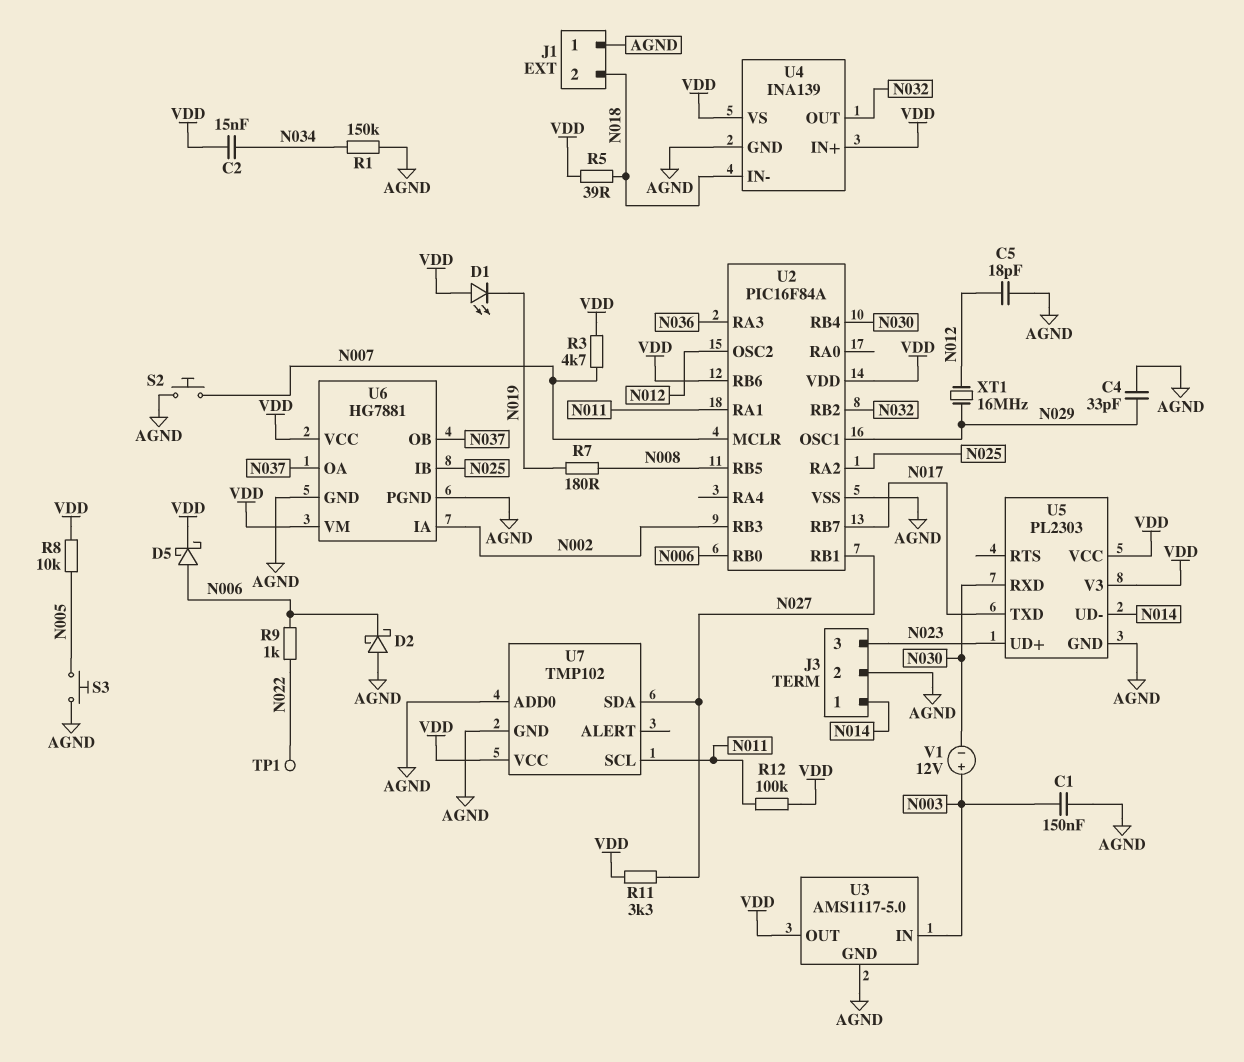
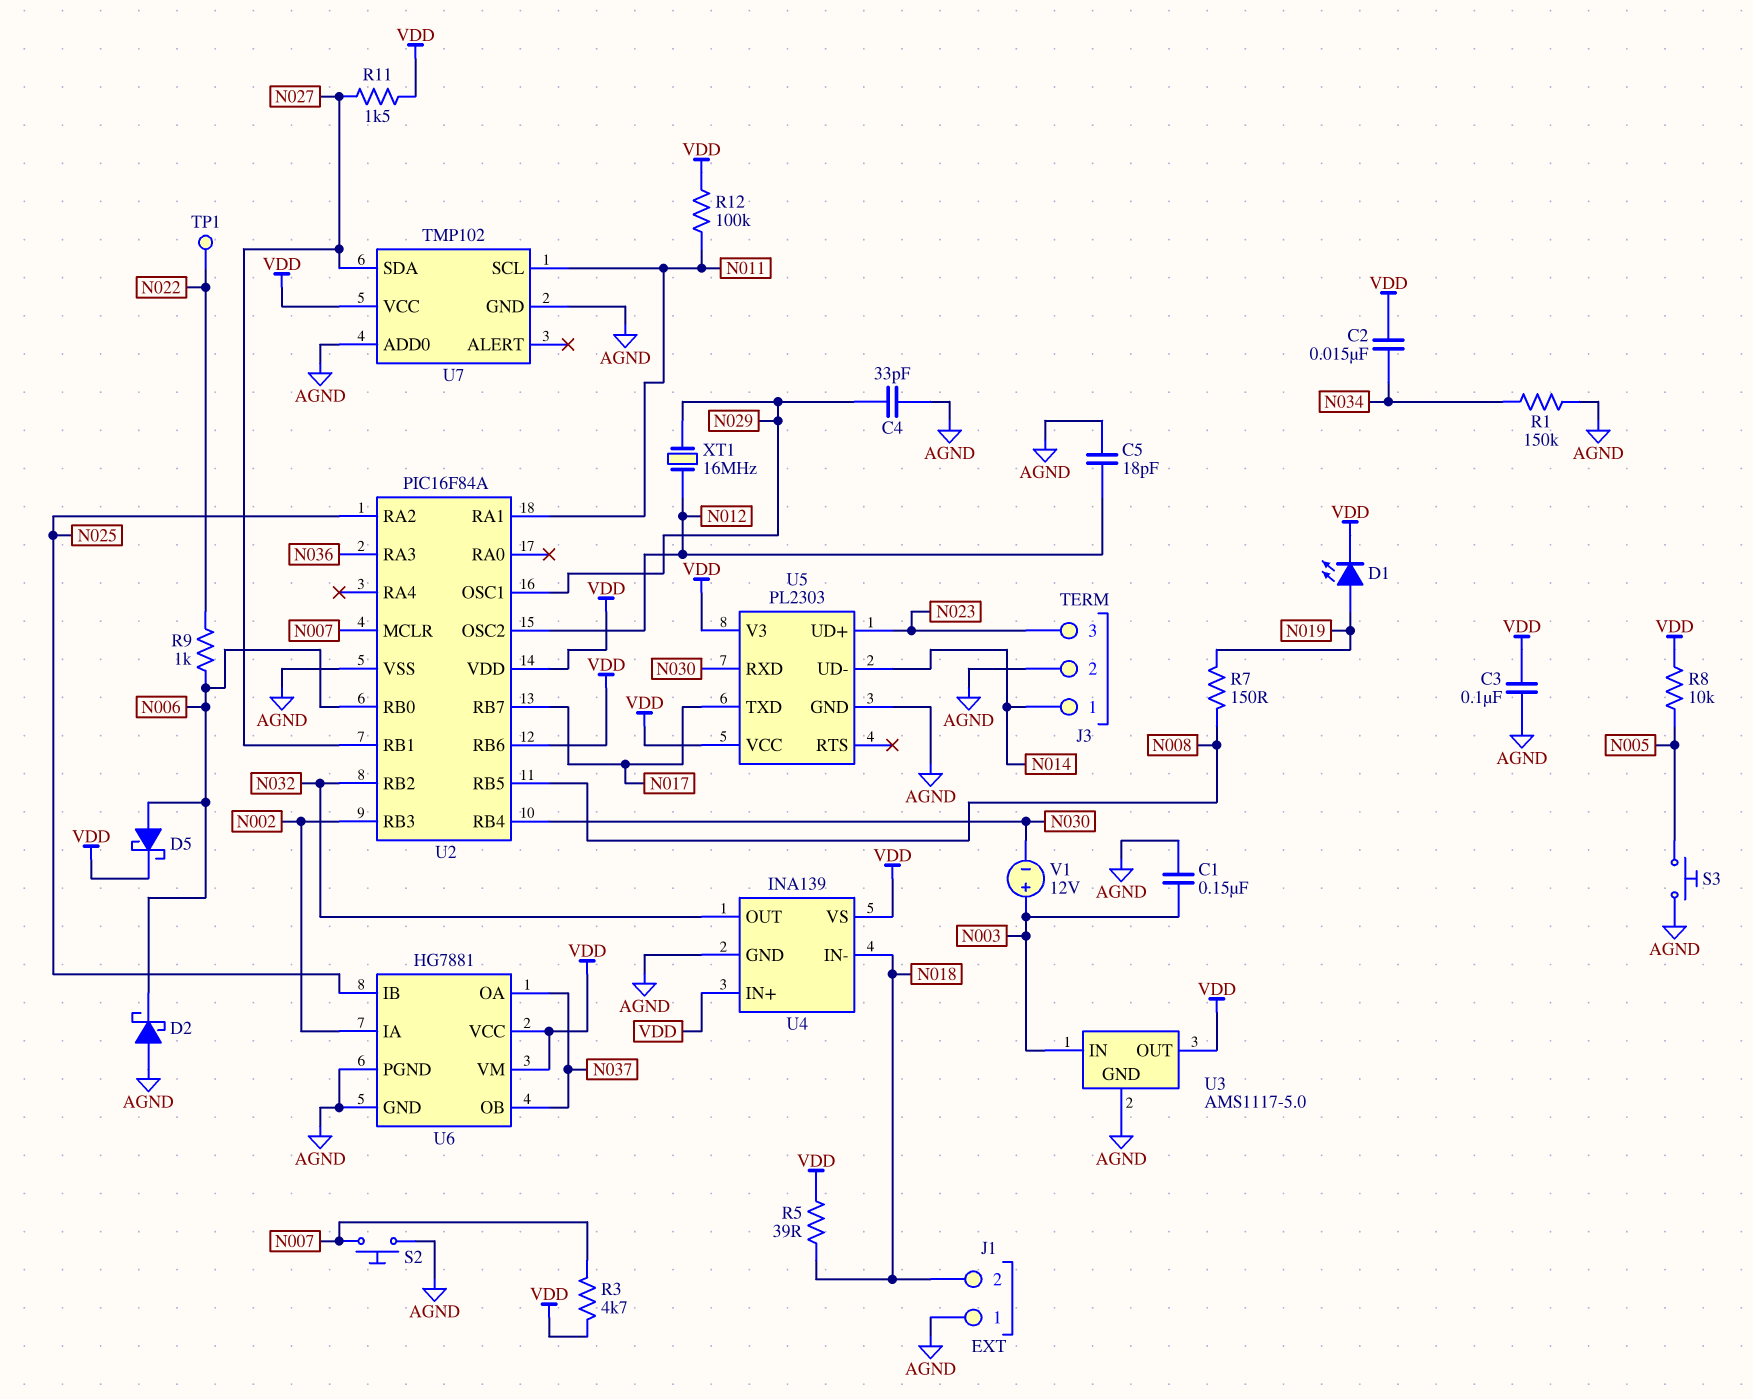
C3: none -> 100nF (AGND, VDD)
D1: LED (A VDD, K N019) -> LED (A N019, K VDD)
R7: 180 (N008, N019) -> 150 (N008, N019)
R11: 3.3k (N027, VDD) -> 1.5k (N027, VDD)

